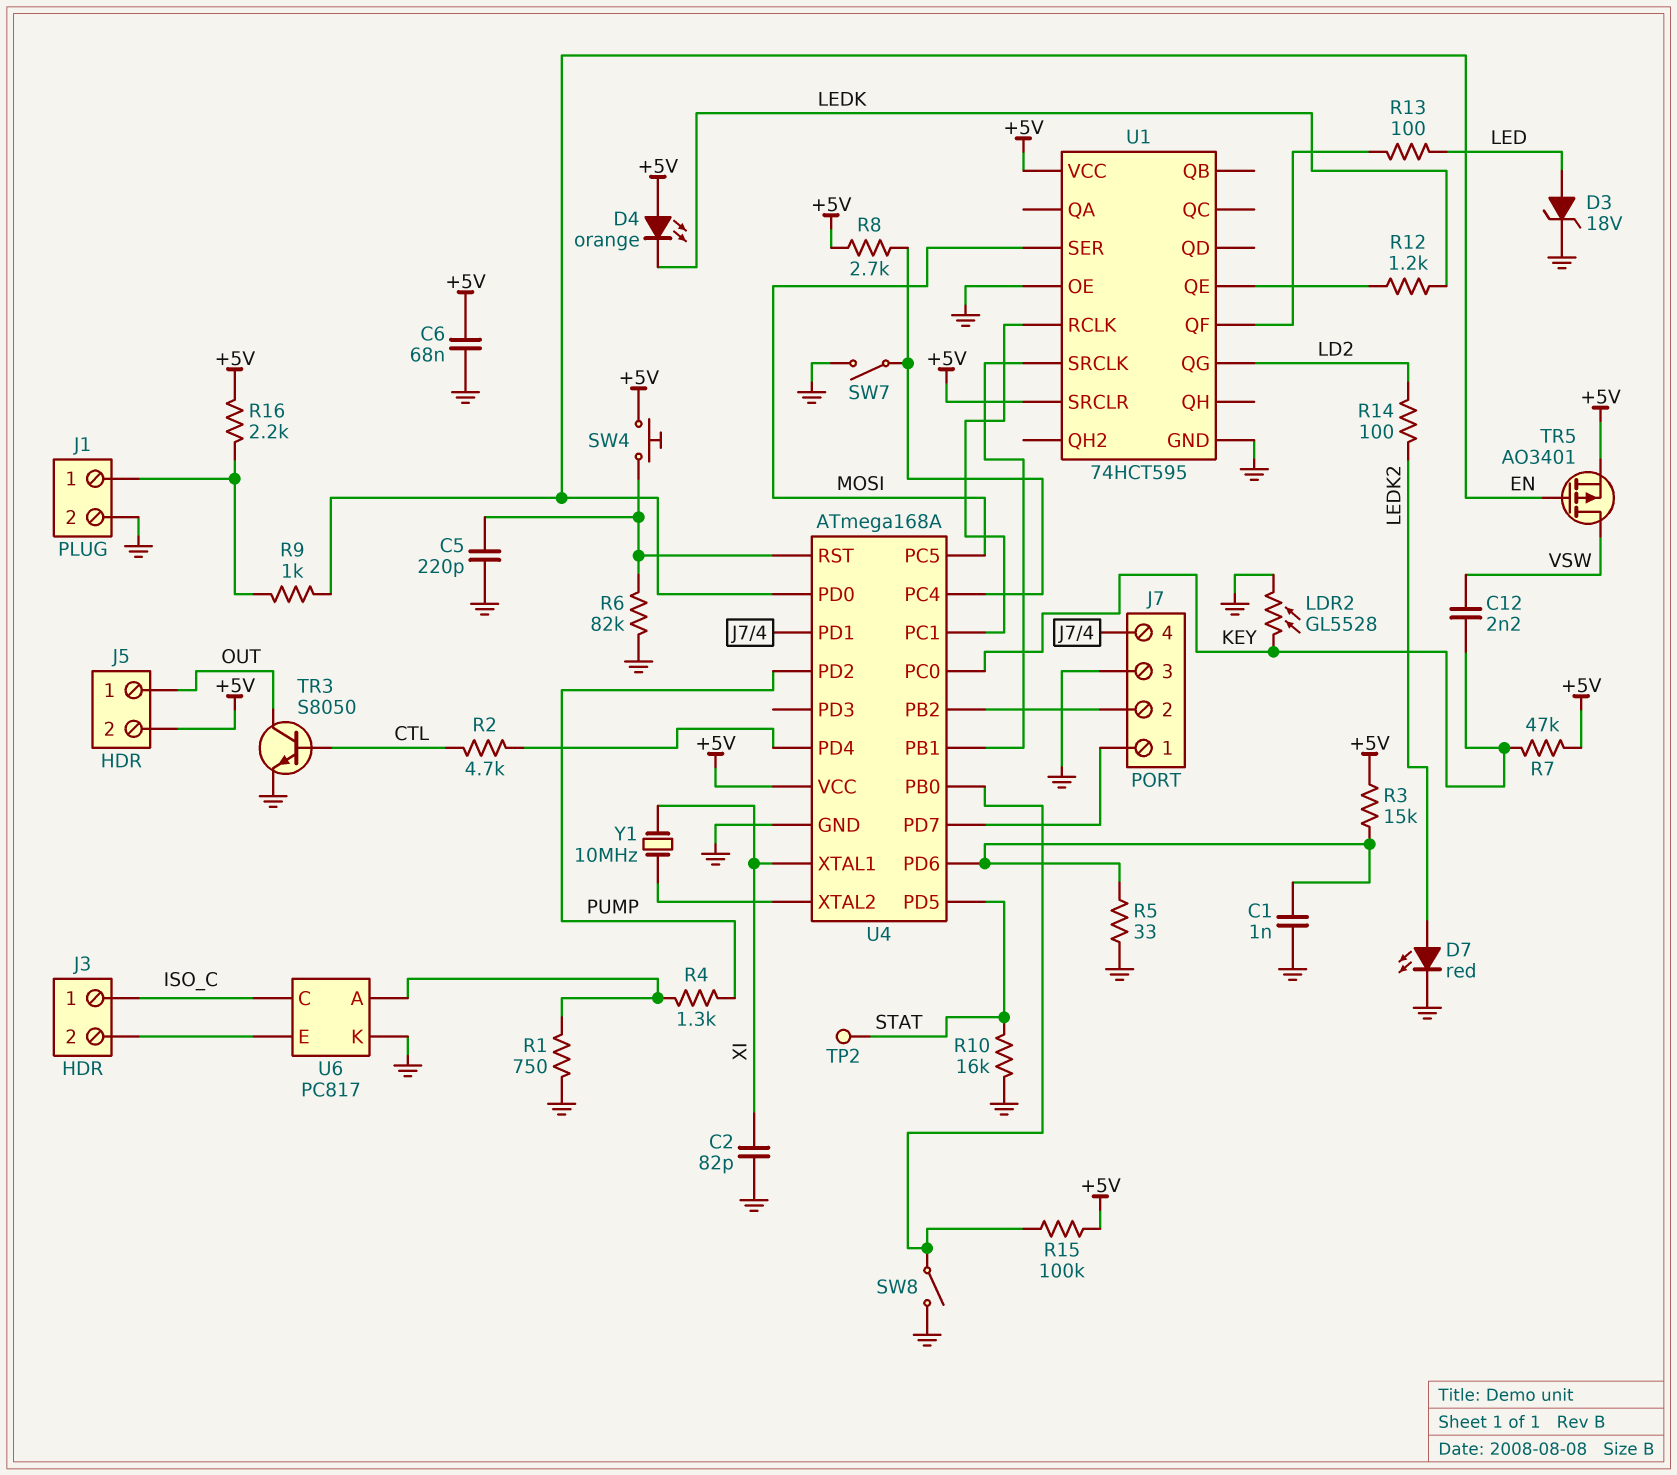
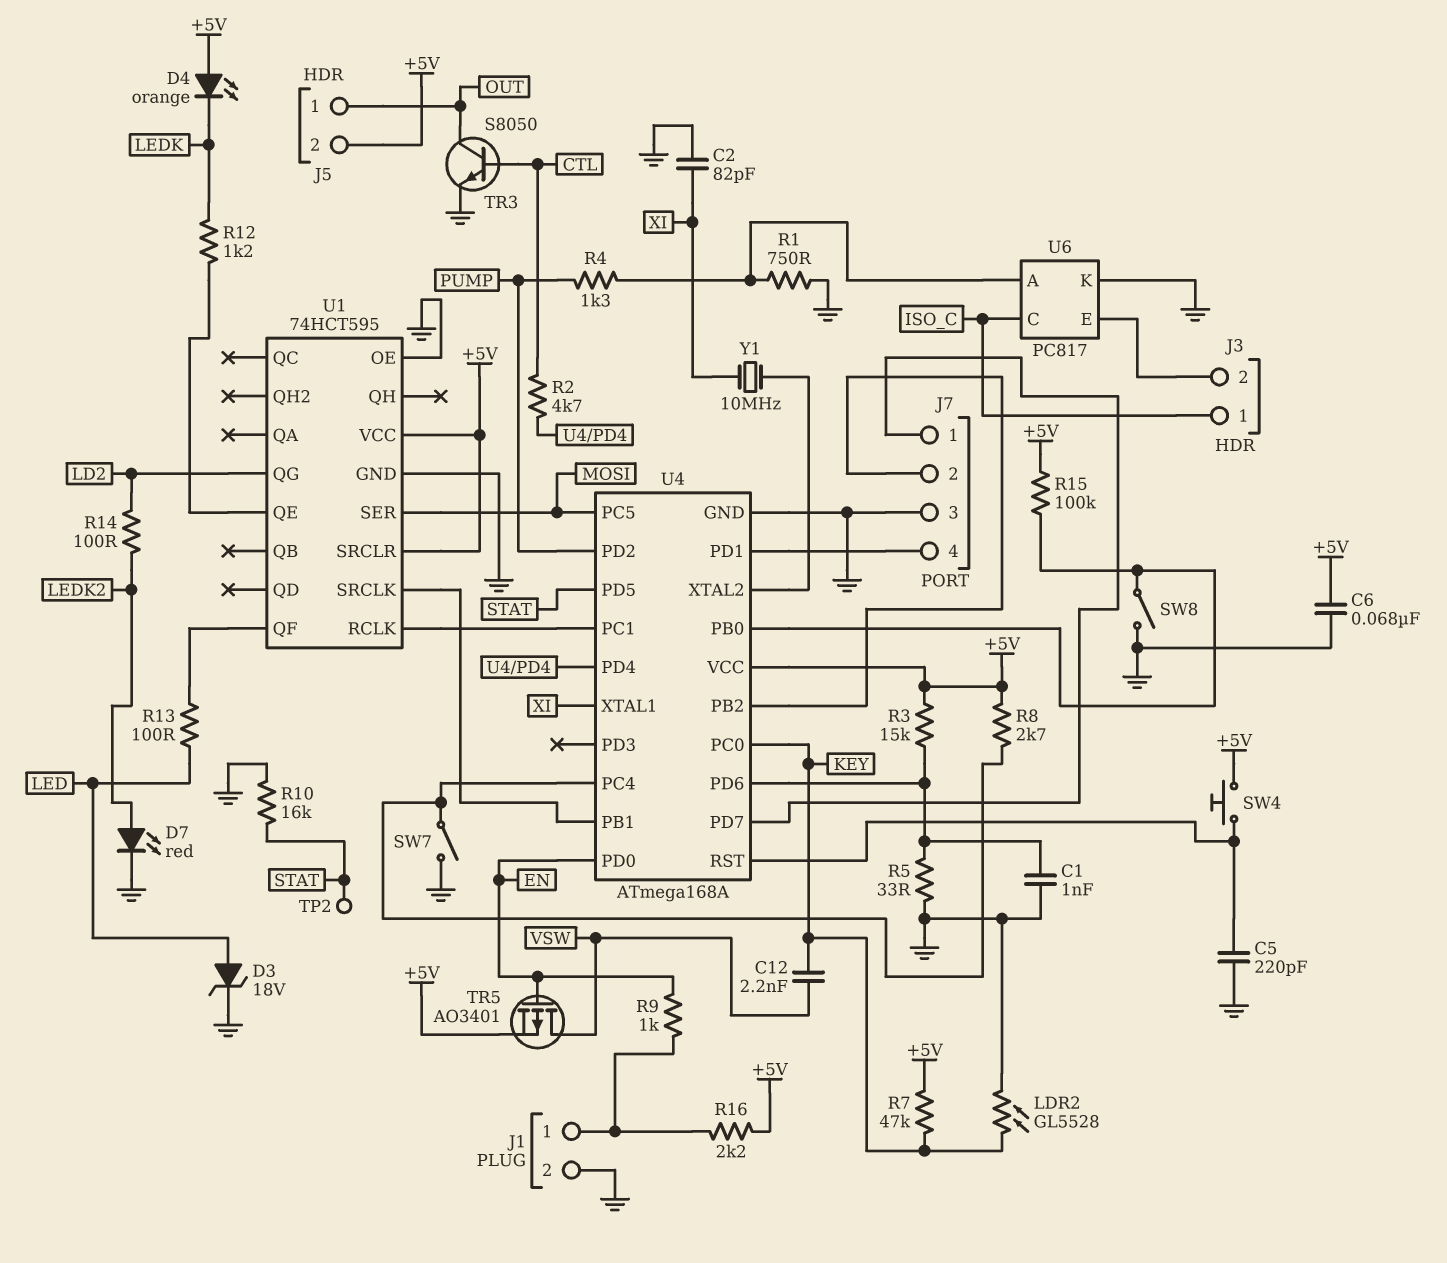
R6: 82k (GND, U4/RST) -> none

